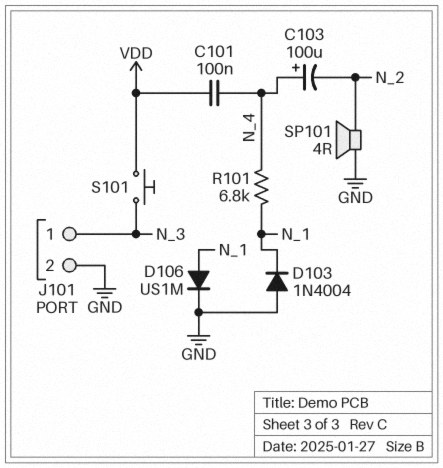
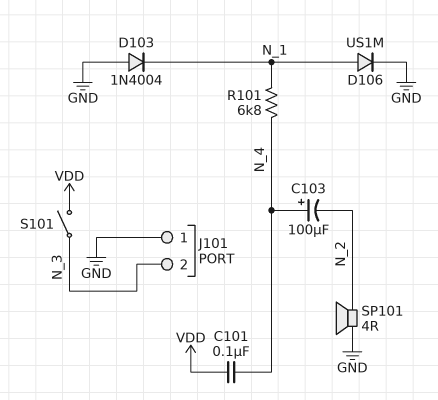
J101 pin 1: N_3 -> GND
J101 pin 2: GND -> N_3
S101: button (N_3, VDD) -> switch (N_3, VDD)

